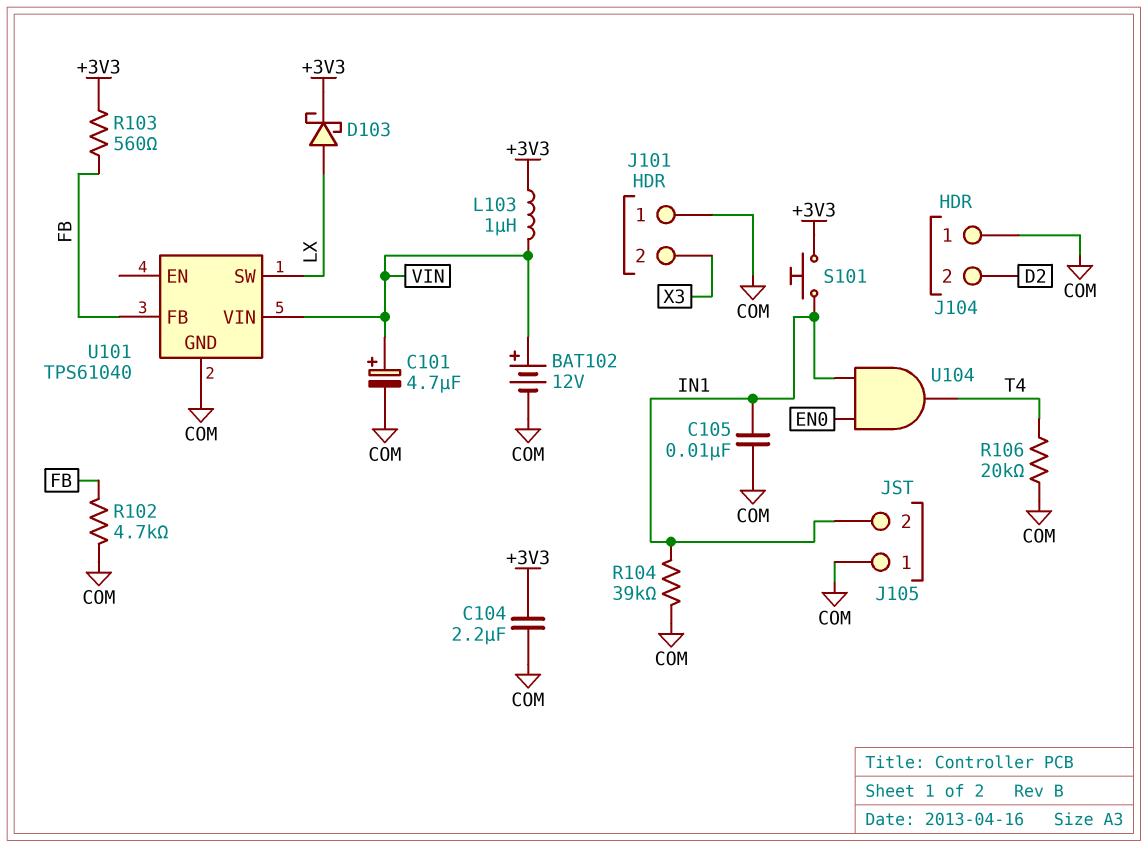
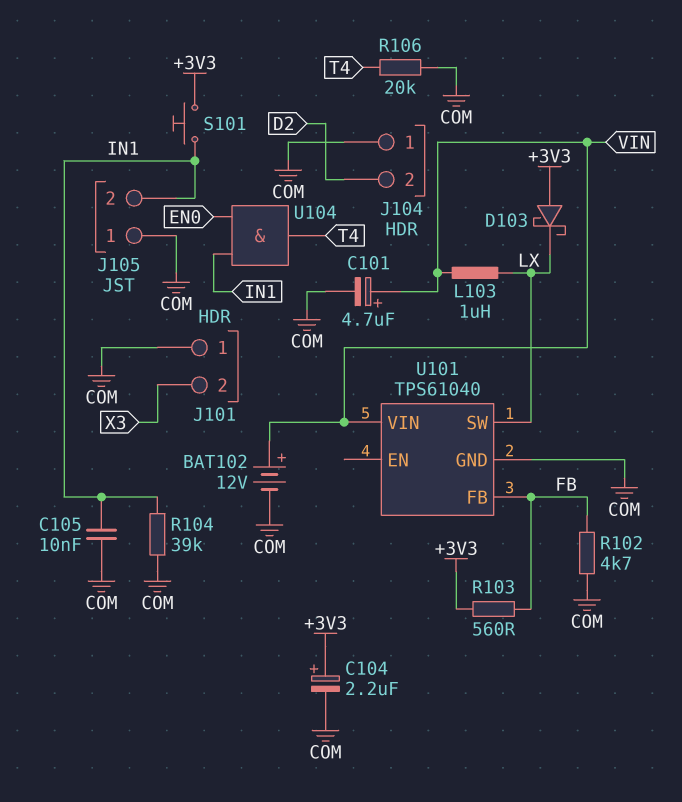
C104: 2.2uF (+3V3, COM) -> 2.2uF (plus +3V3, minus COM)
D103: schottky (A LX, K +3V3) -> schottky (A +3V3, K LX)
L103: 1uH (+3V3, VIN) -> 1uH (LX, VIN)

